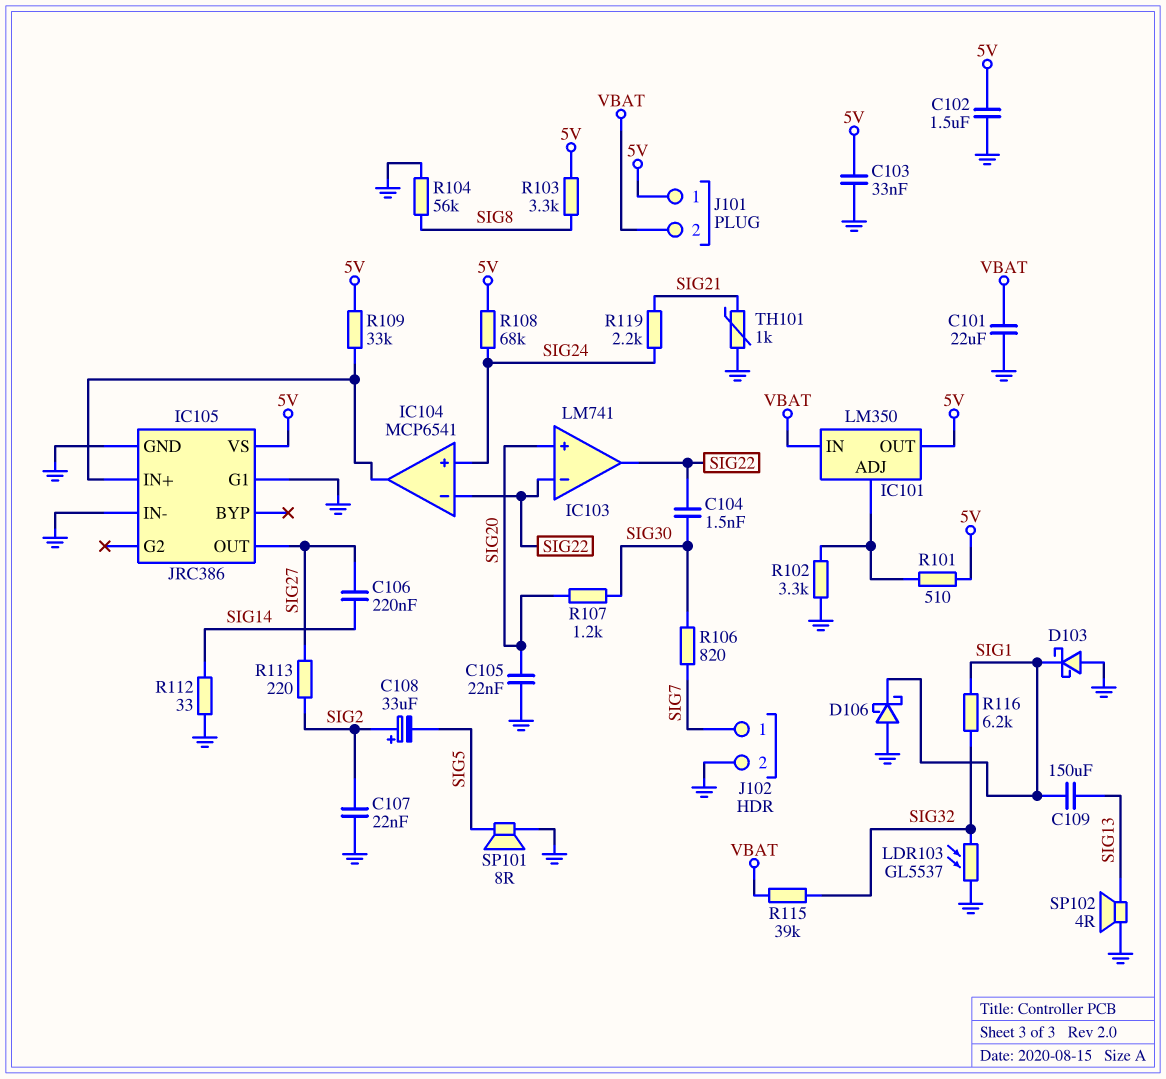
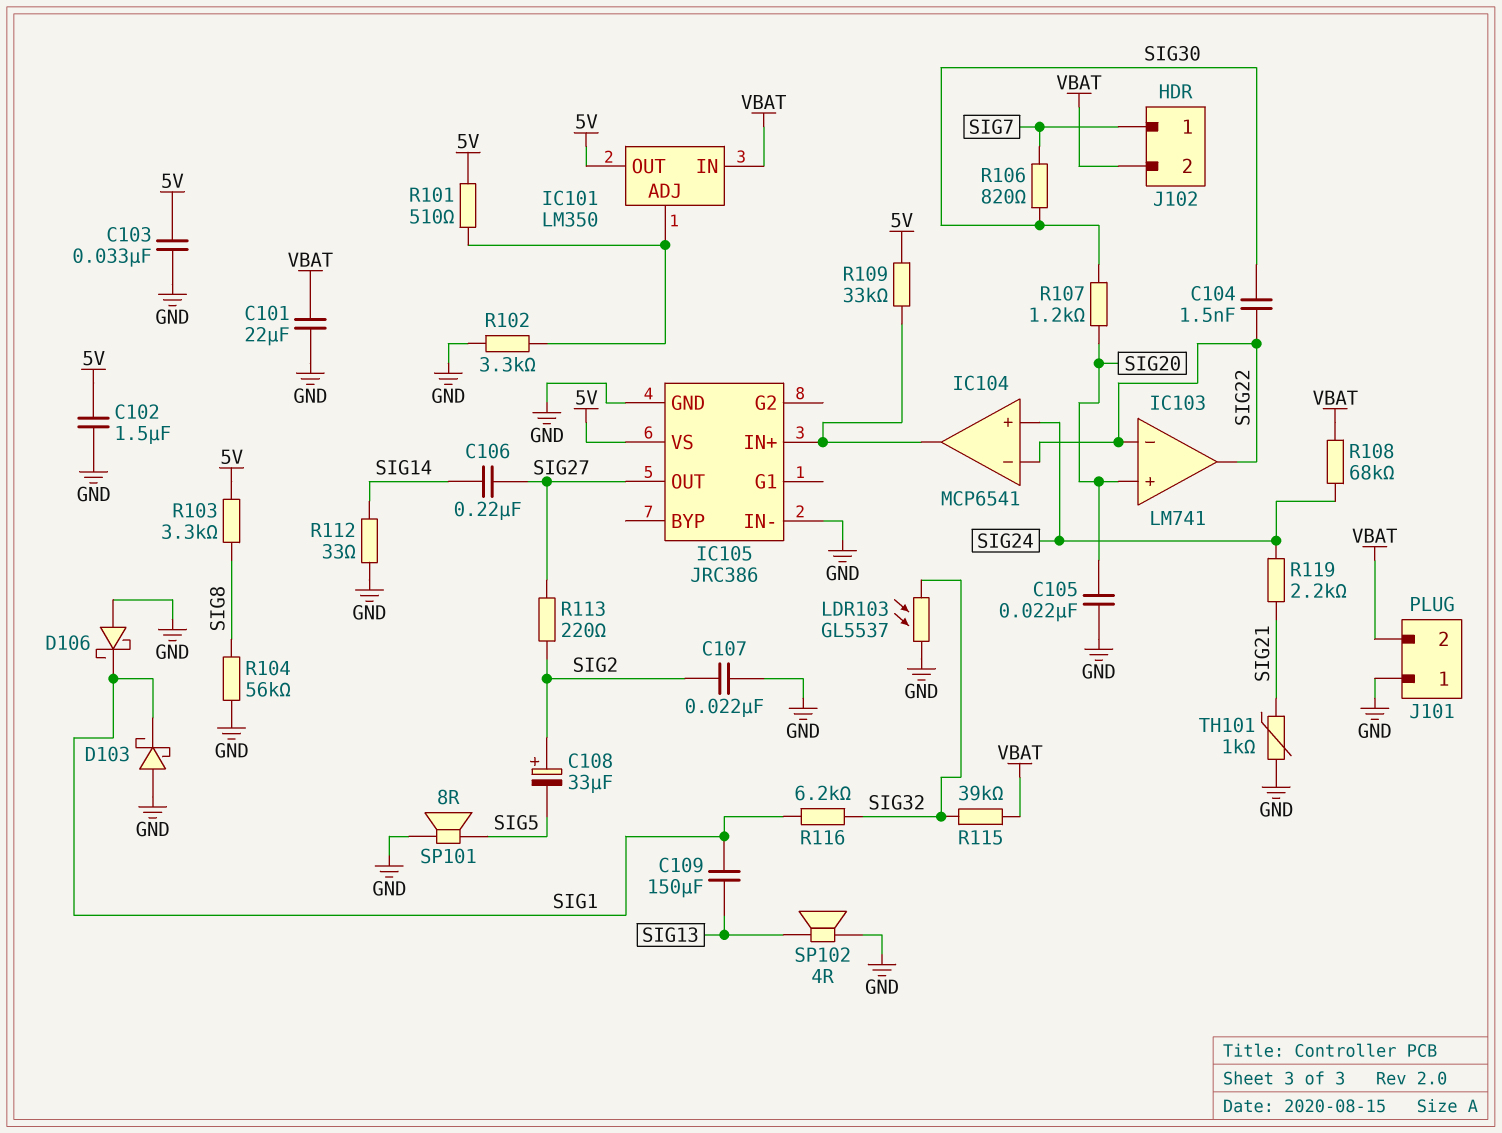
IC105 pin G1: GND -> none
J101 pin 1: 5V -> GND
J102 pin 2: GND -> VBAT
R108: 68k (5V, SIG24) -> 68k (SIG24, VBAT)

